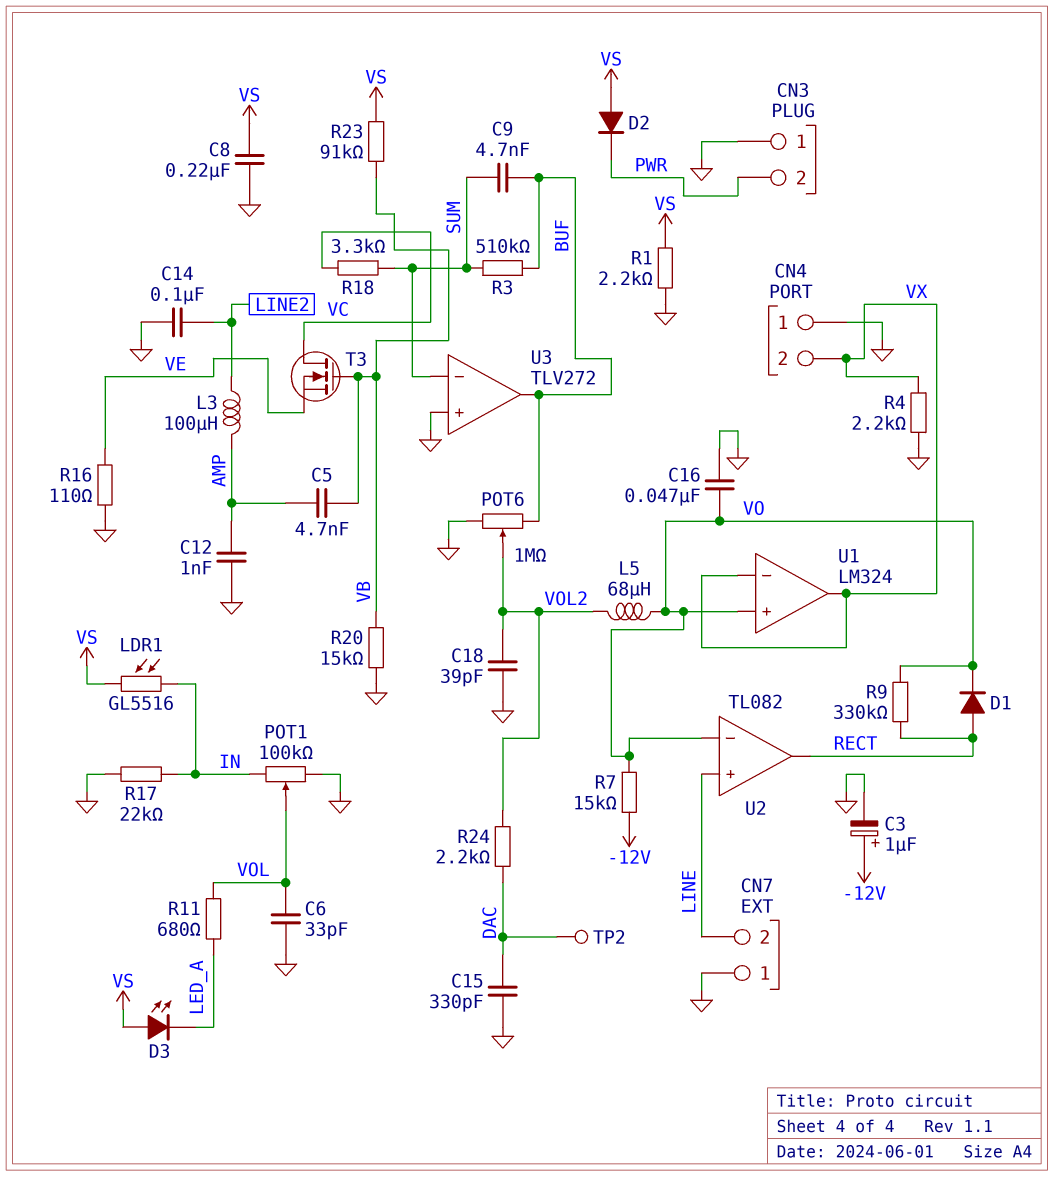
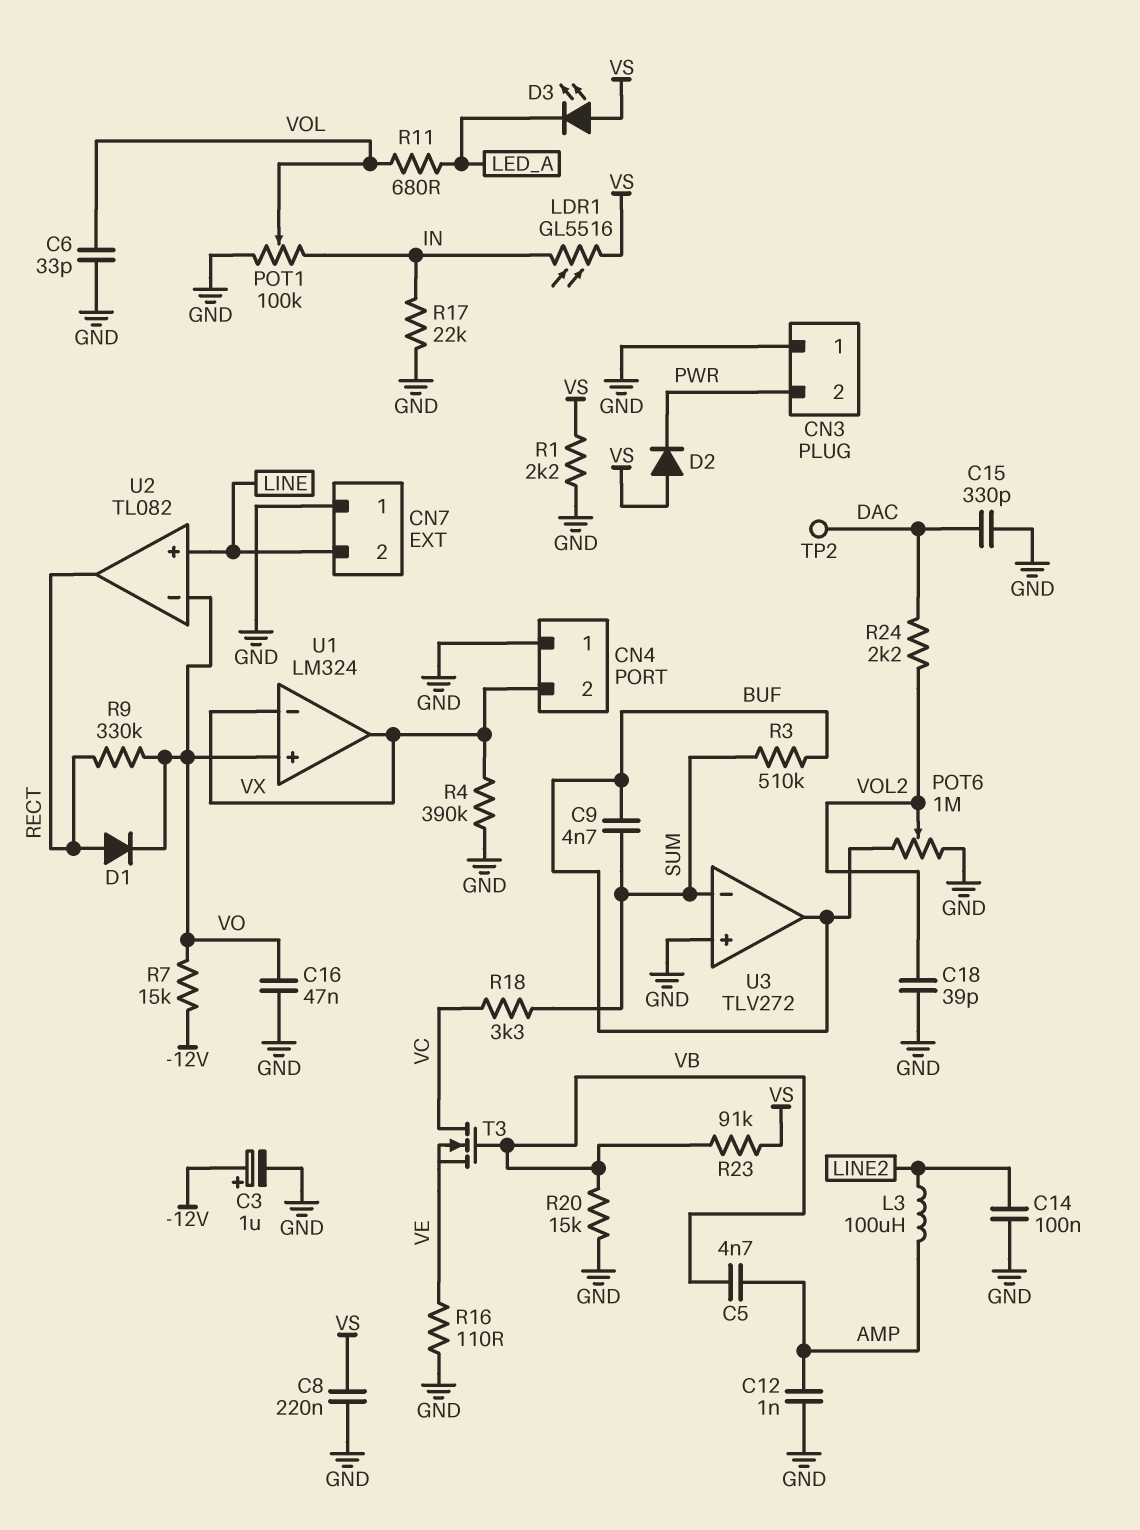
L5: 68uH (VO, VOL2) -> none
R4: 2.2k (GND, VX) -> 390k (GND, VX)

